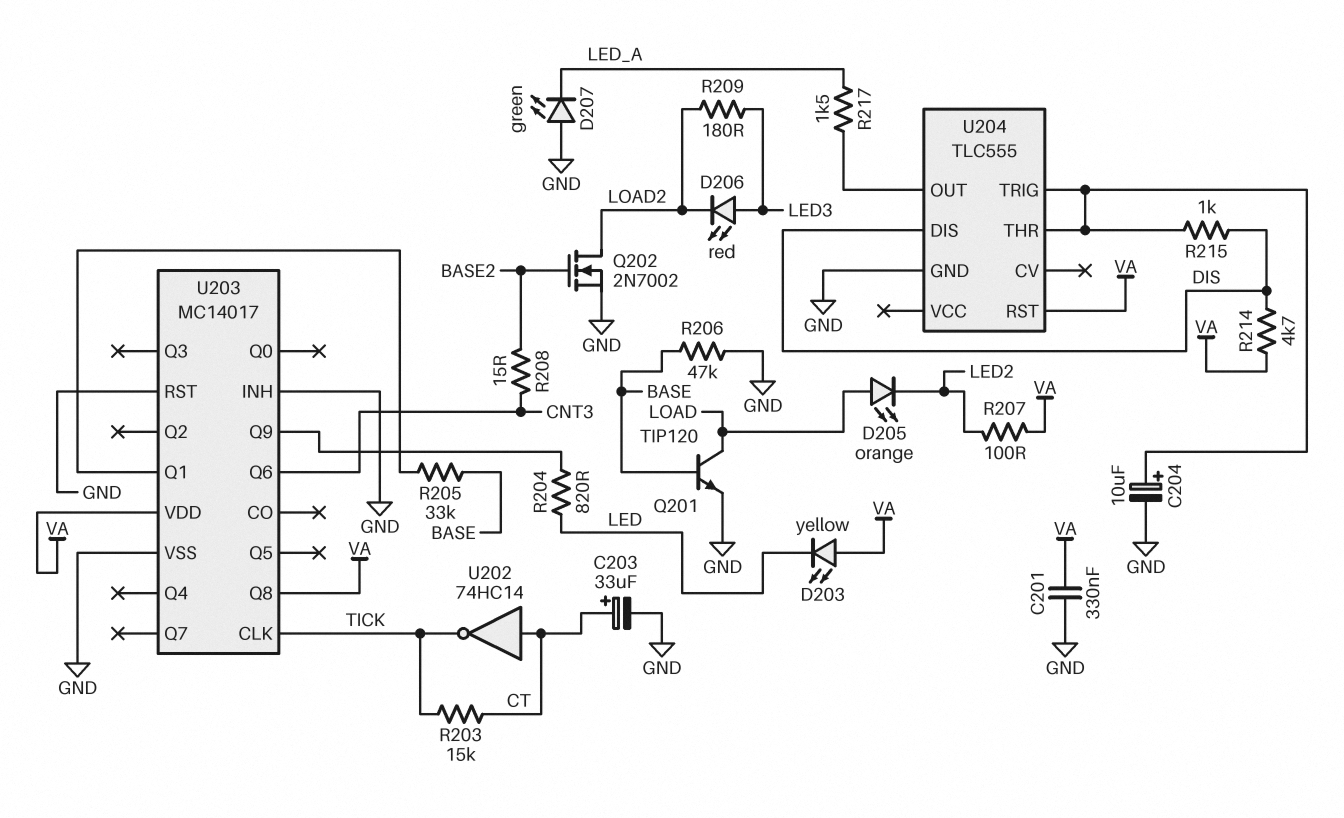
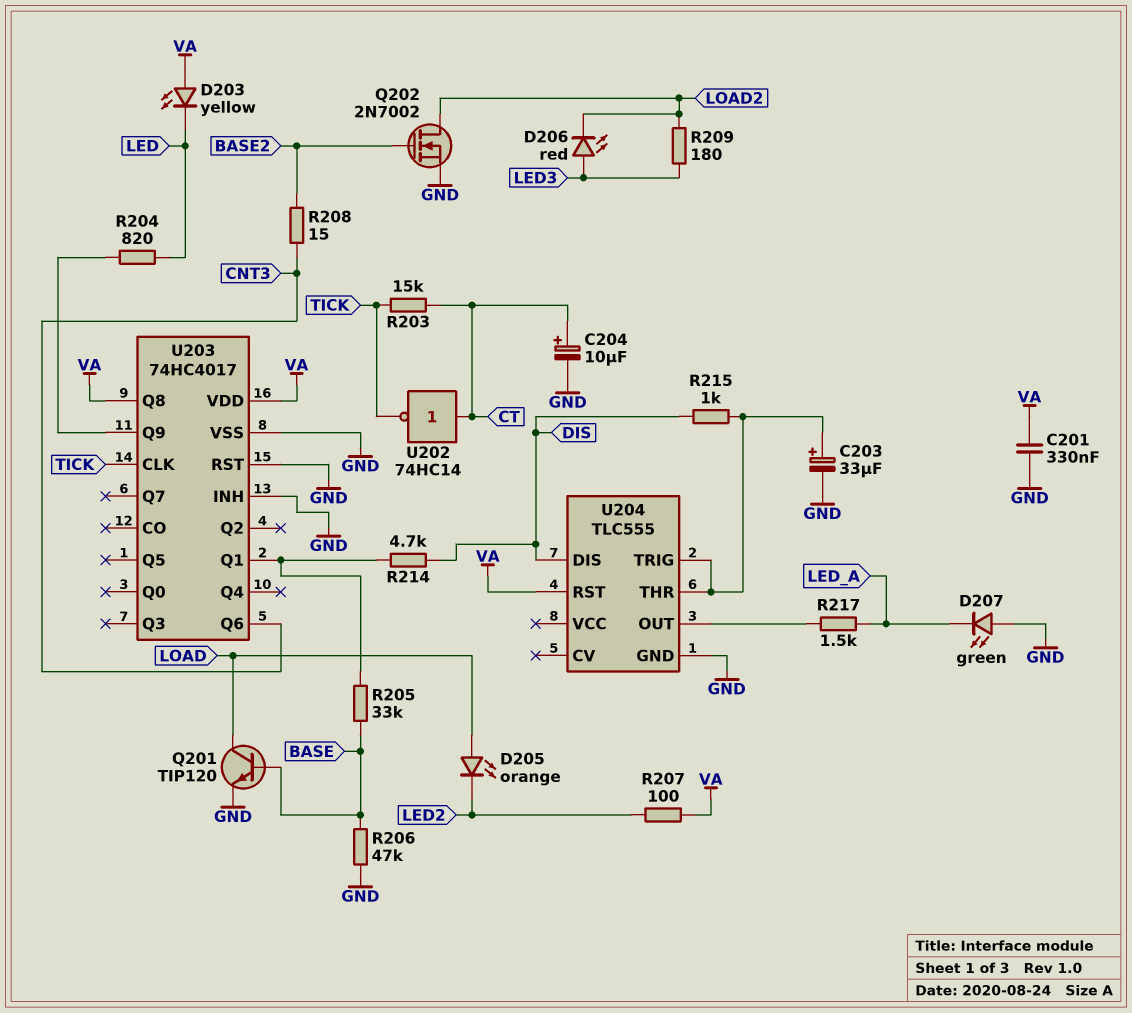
C203: 33uF (plus CT, minus GND) -> 33uF (plus U204/THR, minus GND)
C204: 10uF (plus U204/THR, minus GND) -> 10uF (plus CT, minus GND)
R214: 4.7k (DIS, VA) -> 4.7k (DIS, U203/Q1)
U203: MC14017 -> 74HC4017

